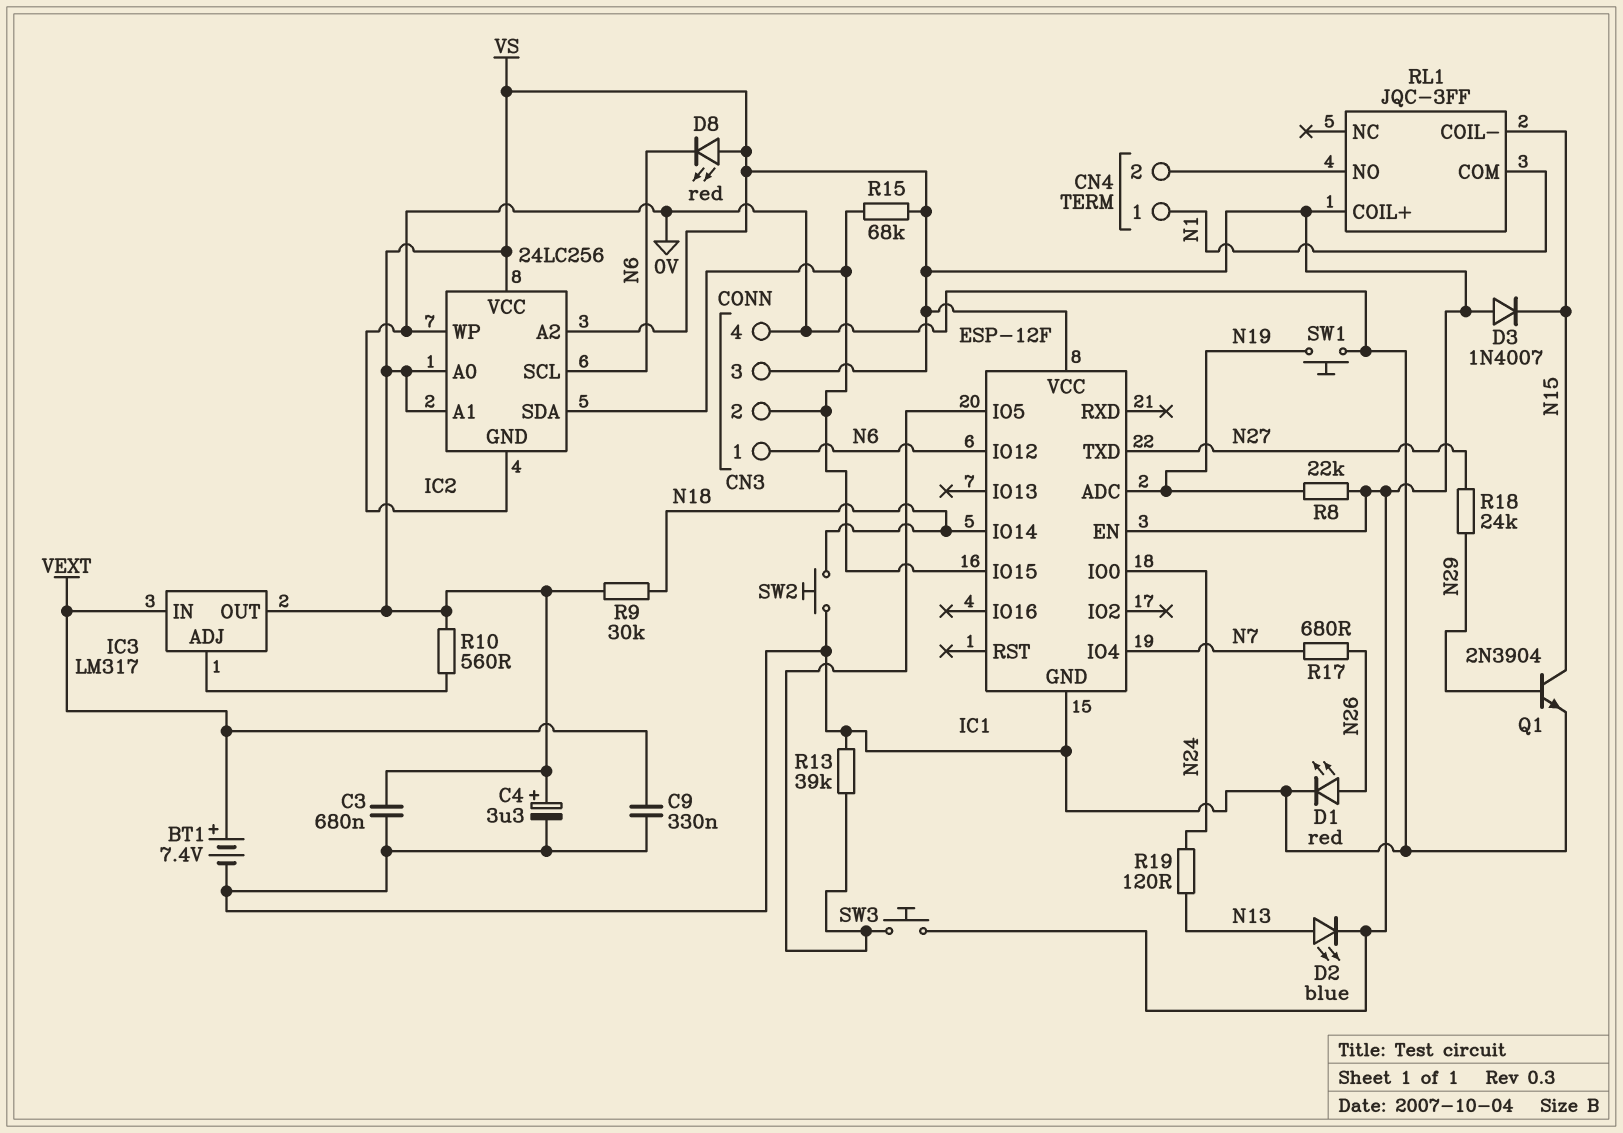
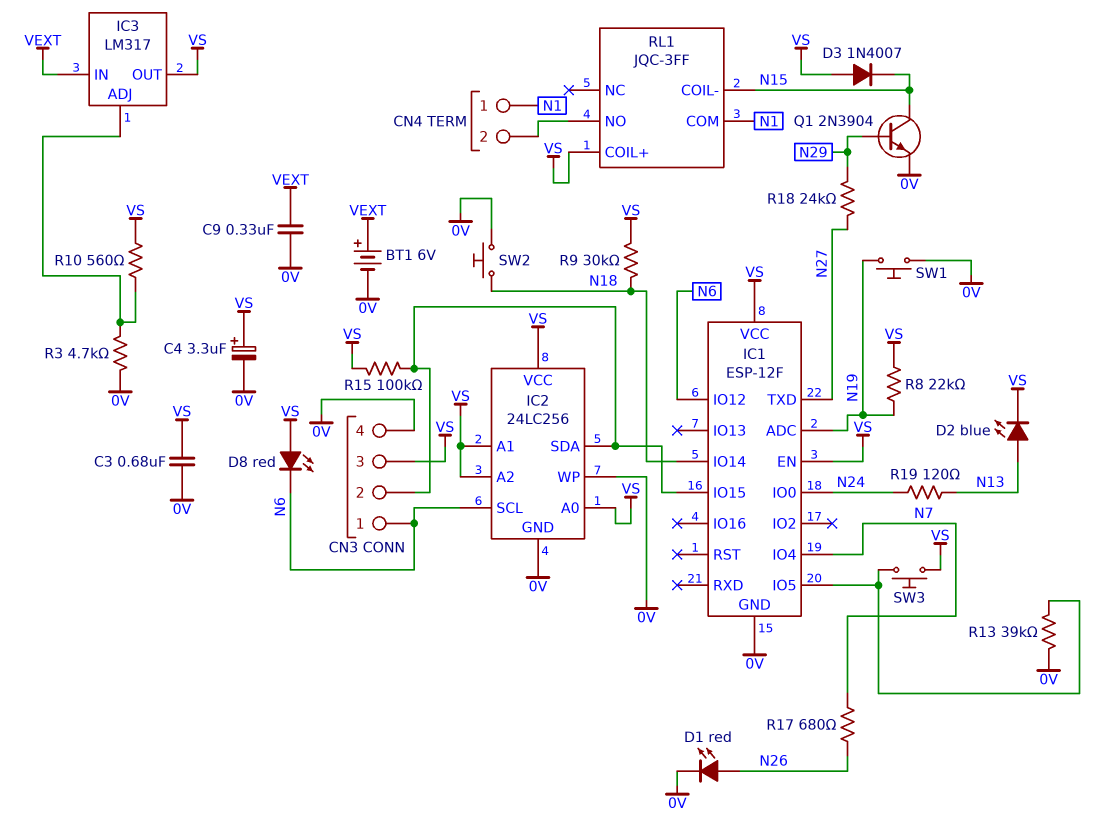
BT1: 7.4V (plus VEXT, minus 0V) -> 6V (plus VEXT, minus 0V)
R3: none -> 4.7k (0V, IC3/ADJ)
R15: 68k (CN3/2, VS) -> 100k (CN3/2, VS)

